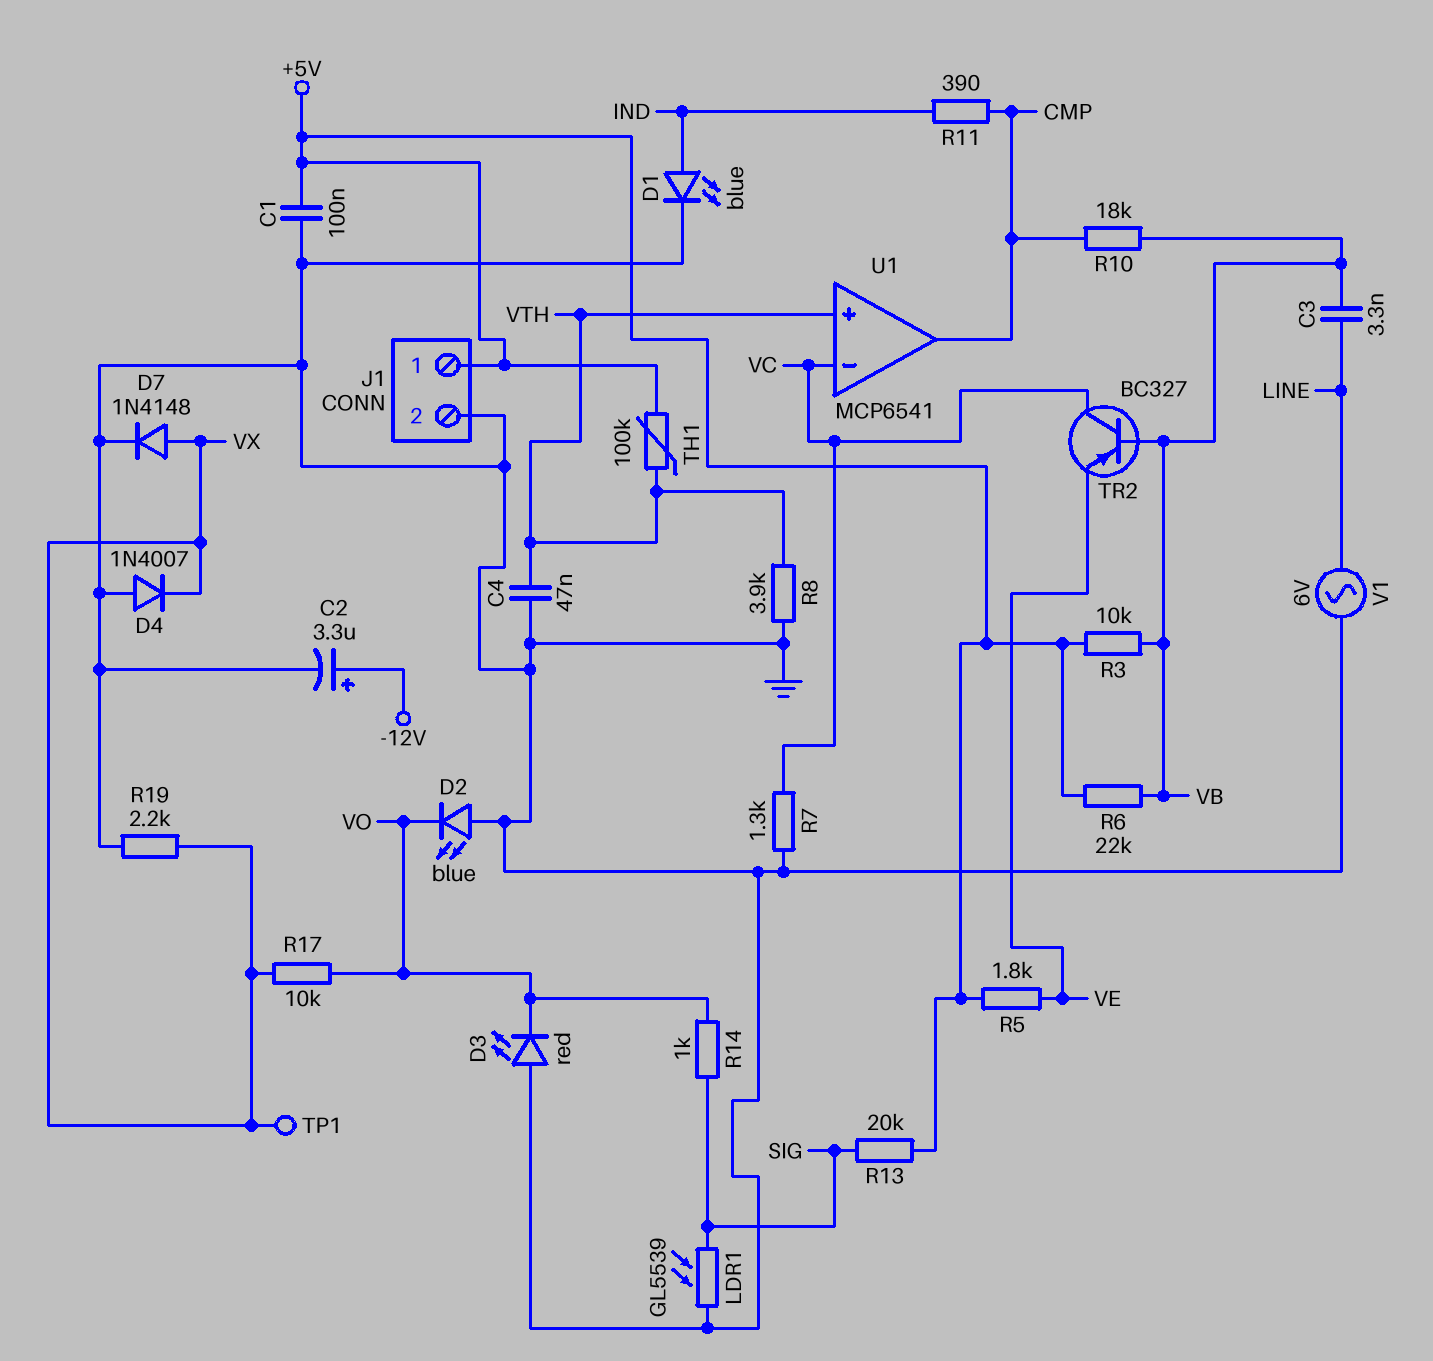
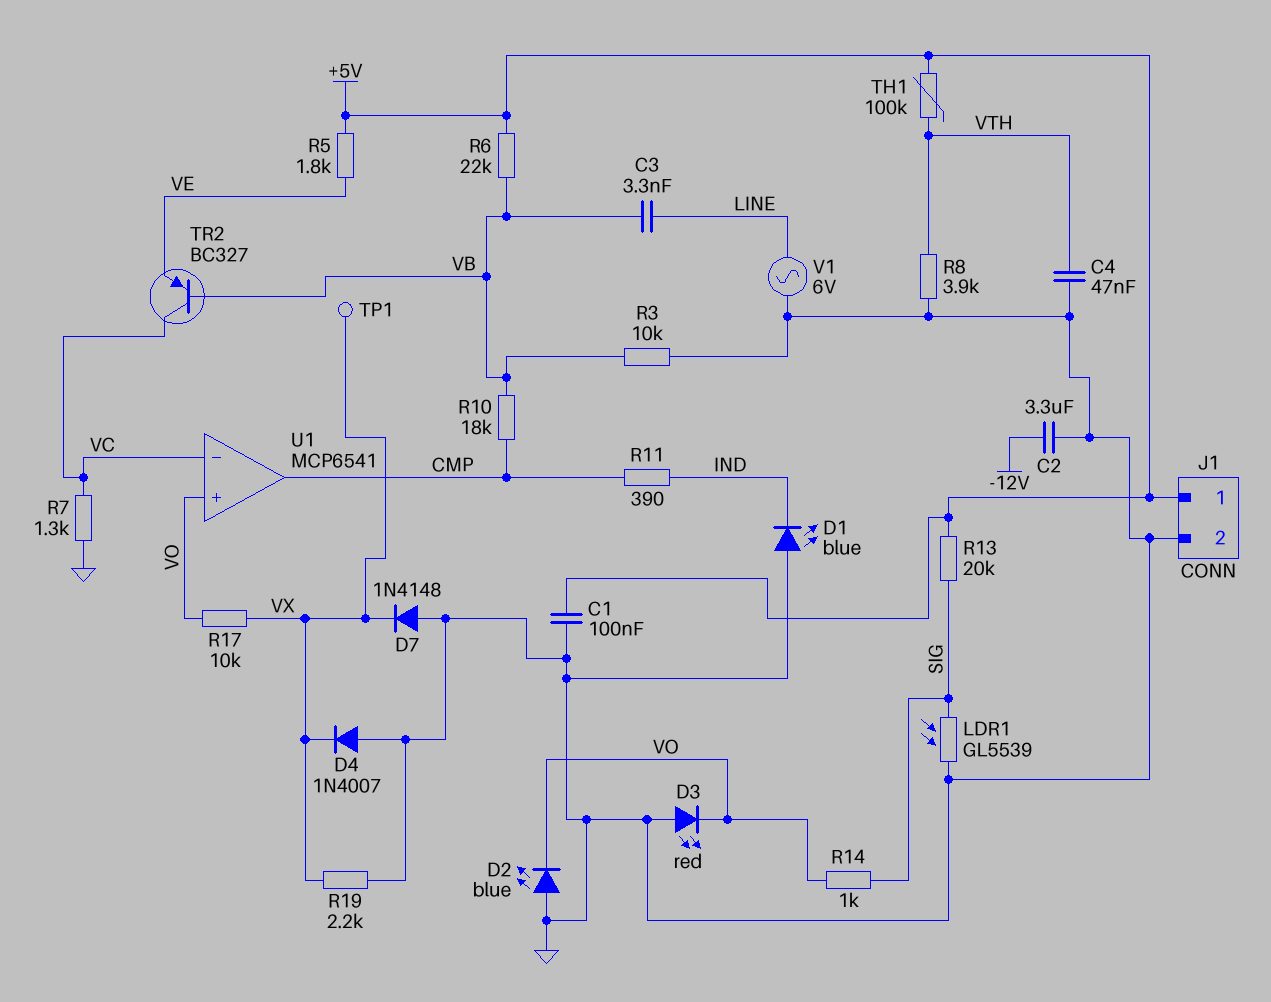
C2: 3.3uF (plus -12V, minus GND) -> 3.3uF (-12V, GND)
D1: LED blue (A IND, K GND) -> LED blue (A GND, K IND)
D7: diode 1N4148 (A VX, K GND) -> diode 1N4148 (A GND, K VX)
R3: 10k (+5V, VB) -> 10k (GND, VB)
U1 pin in+: VTH -> VO

